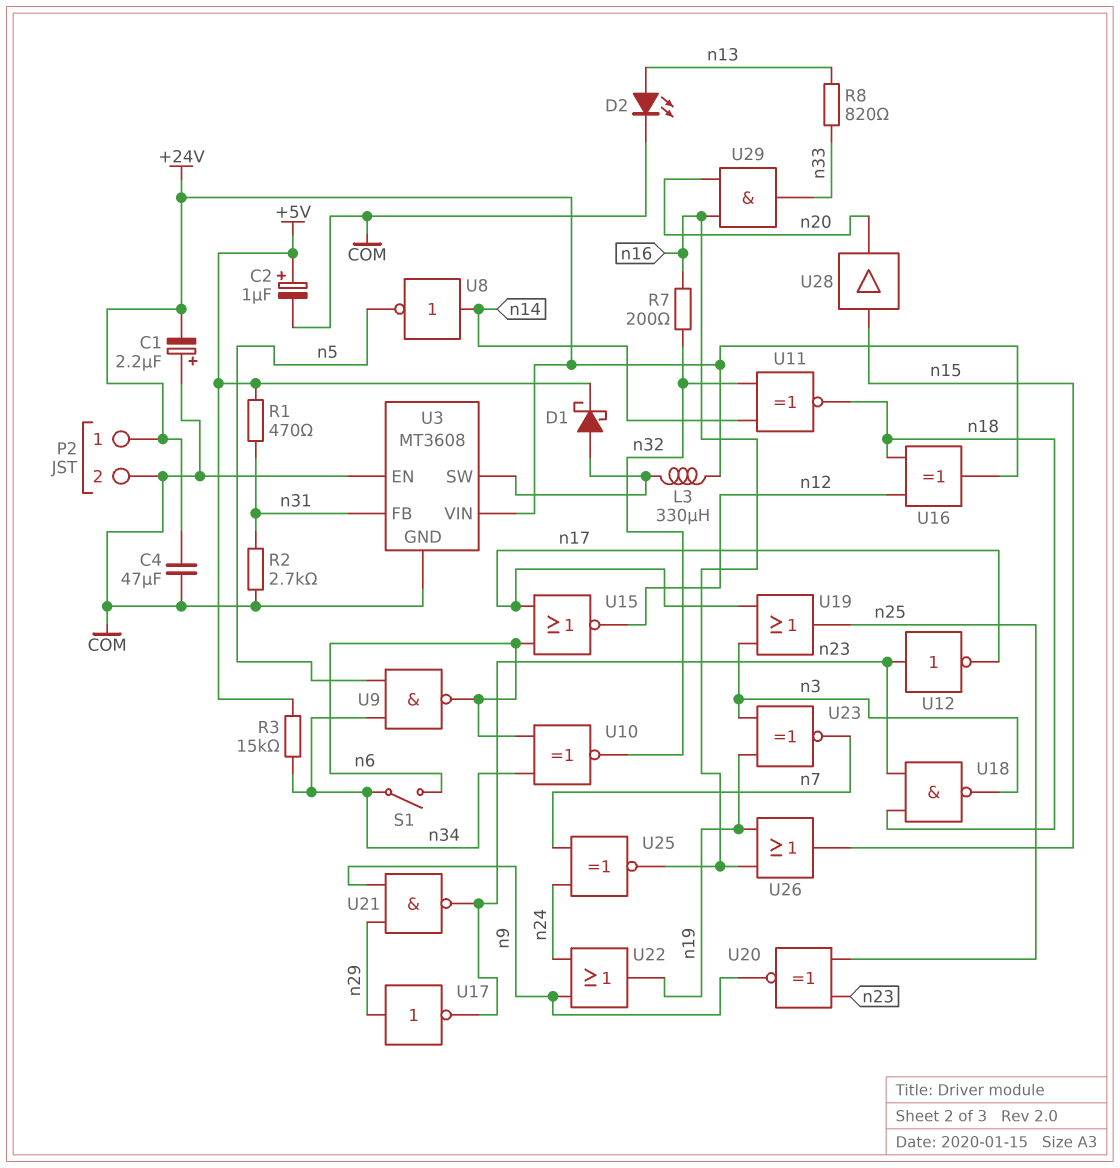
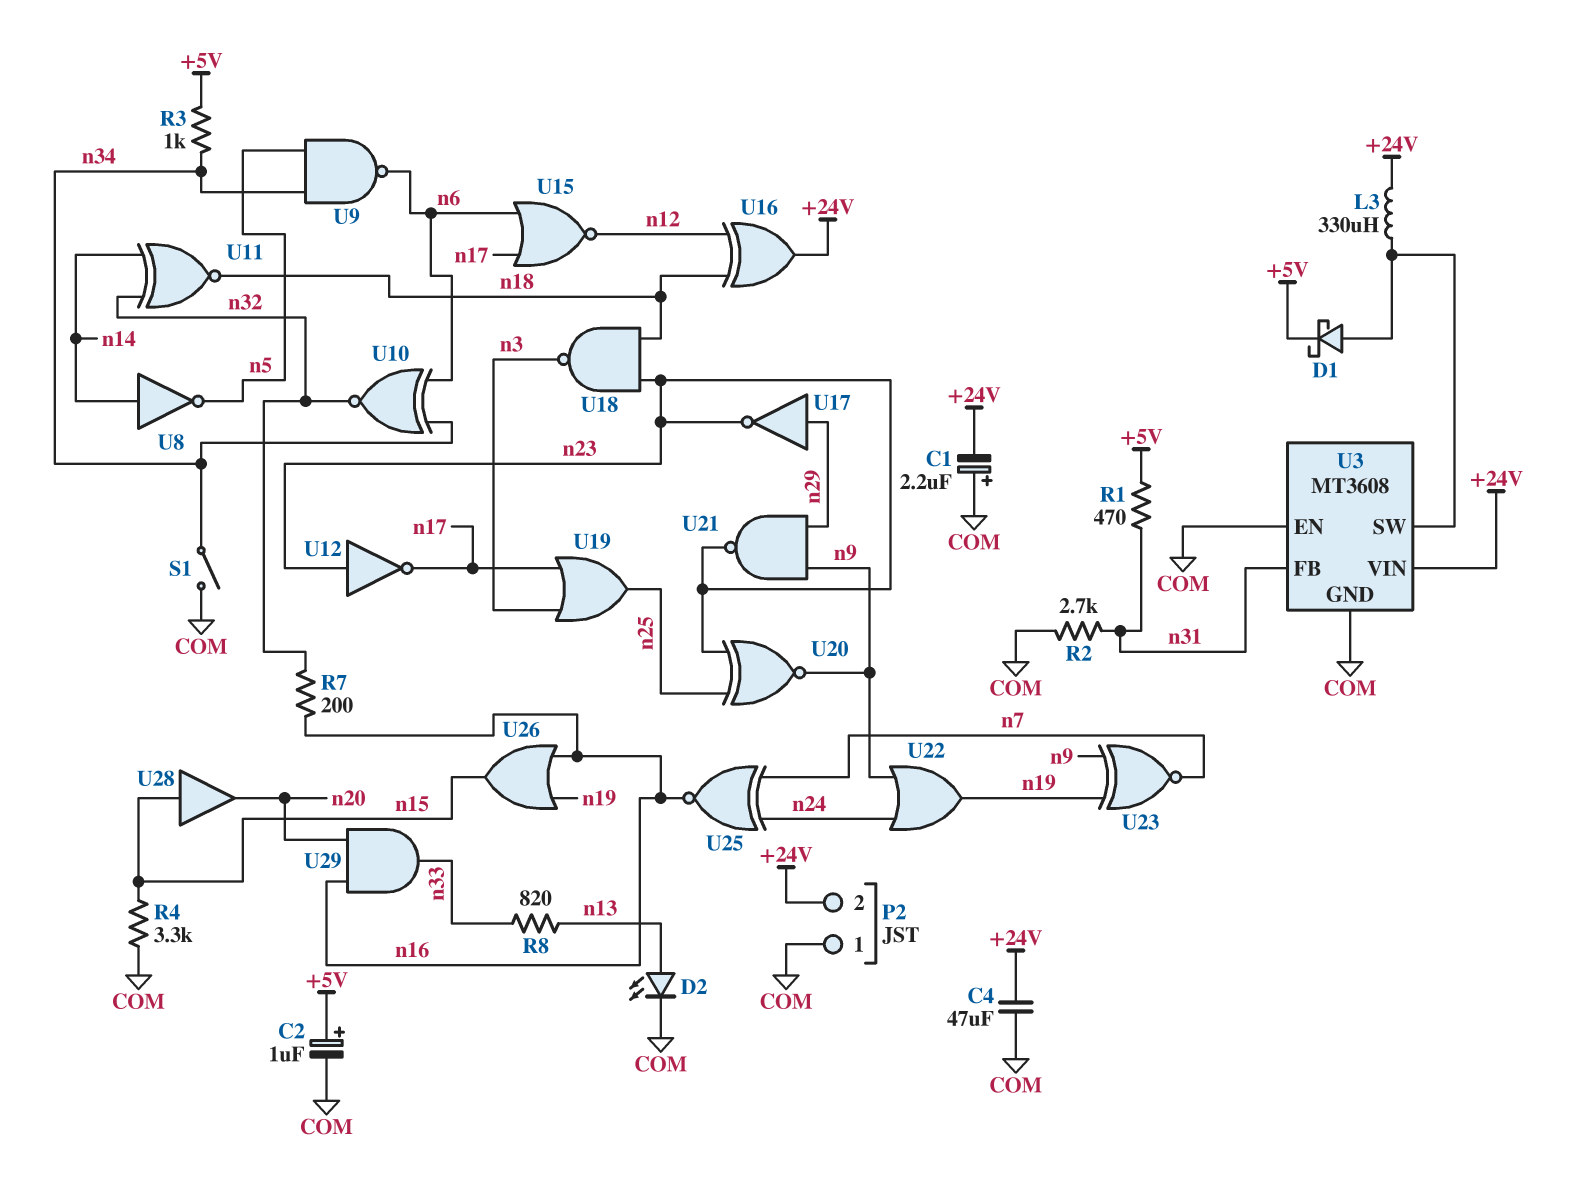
P2 pin 1: +24V -> COM
P2 pin 2: COM -> +24V
R3: 15k (+5V, n34) -> 1k (+5V, n34)
R4: none -> 3.3k (COM, n15)
S1: switch (n6, n34) -> switch (COM, n34)
U23: XNOR (in n3, in n19, out n7) -> XNOR (in n9, in n19, out n7)

